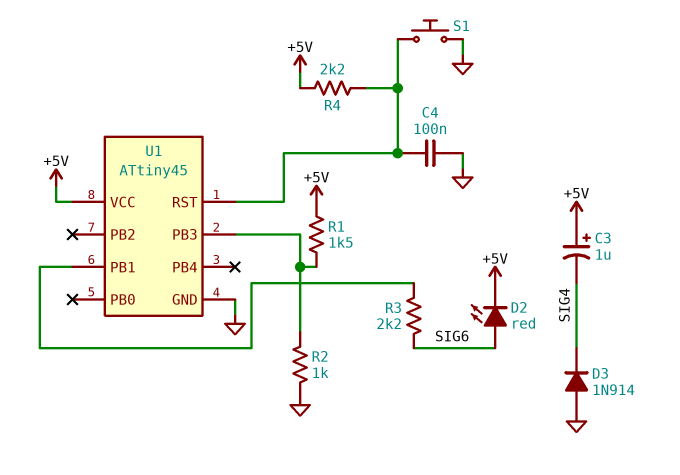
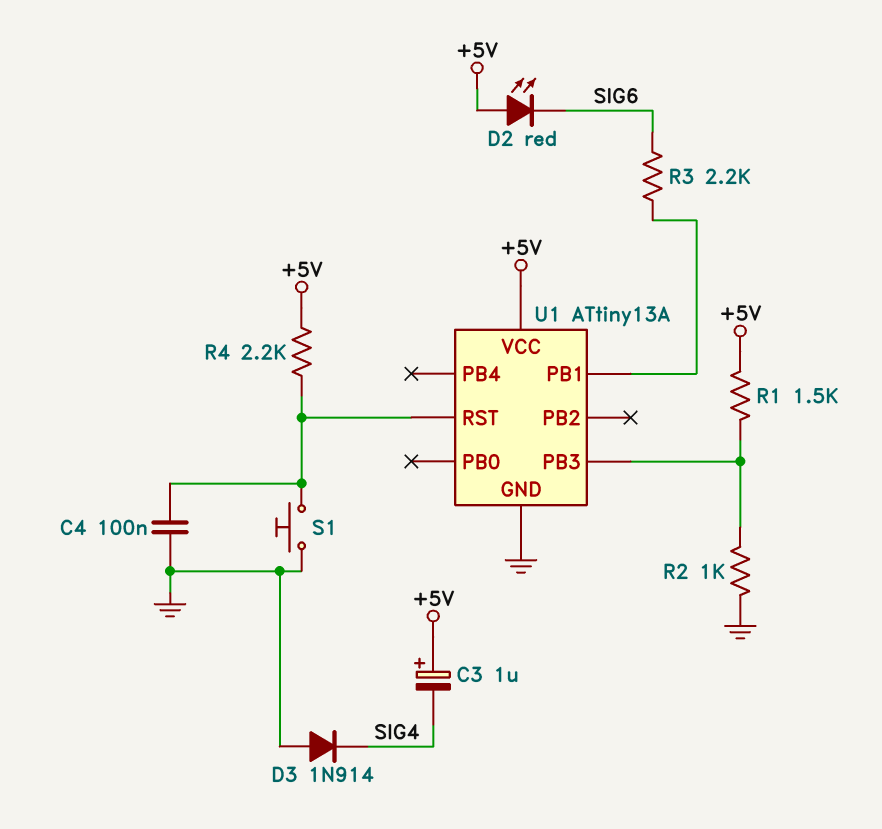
D2: LED red (A SIG6, K +5V) -> LED red (A +5V, K SIG6)
U1: ATtiny45 -> ATtiny13A

